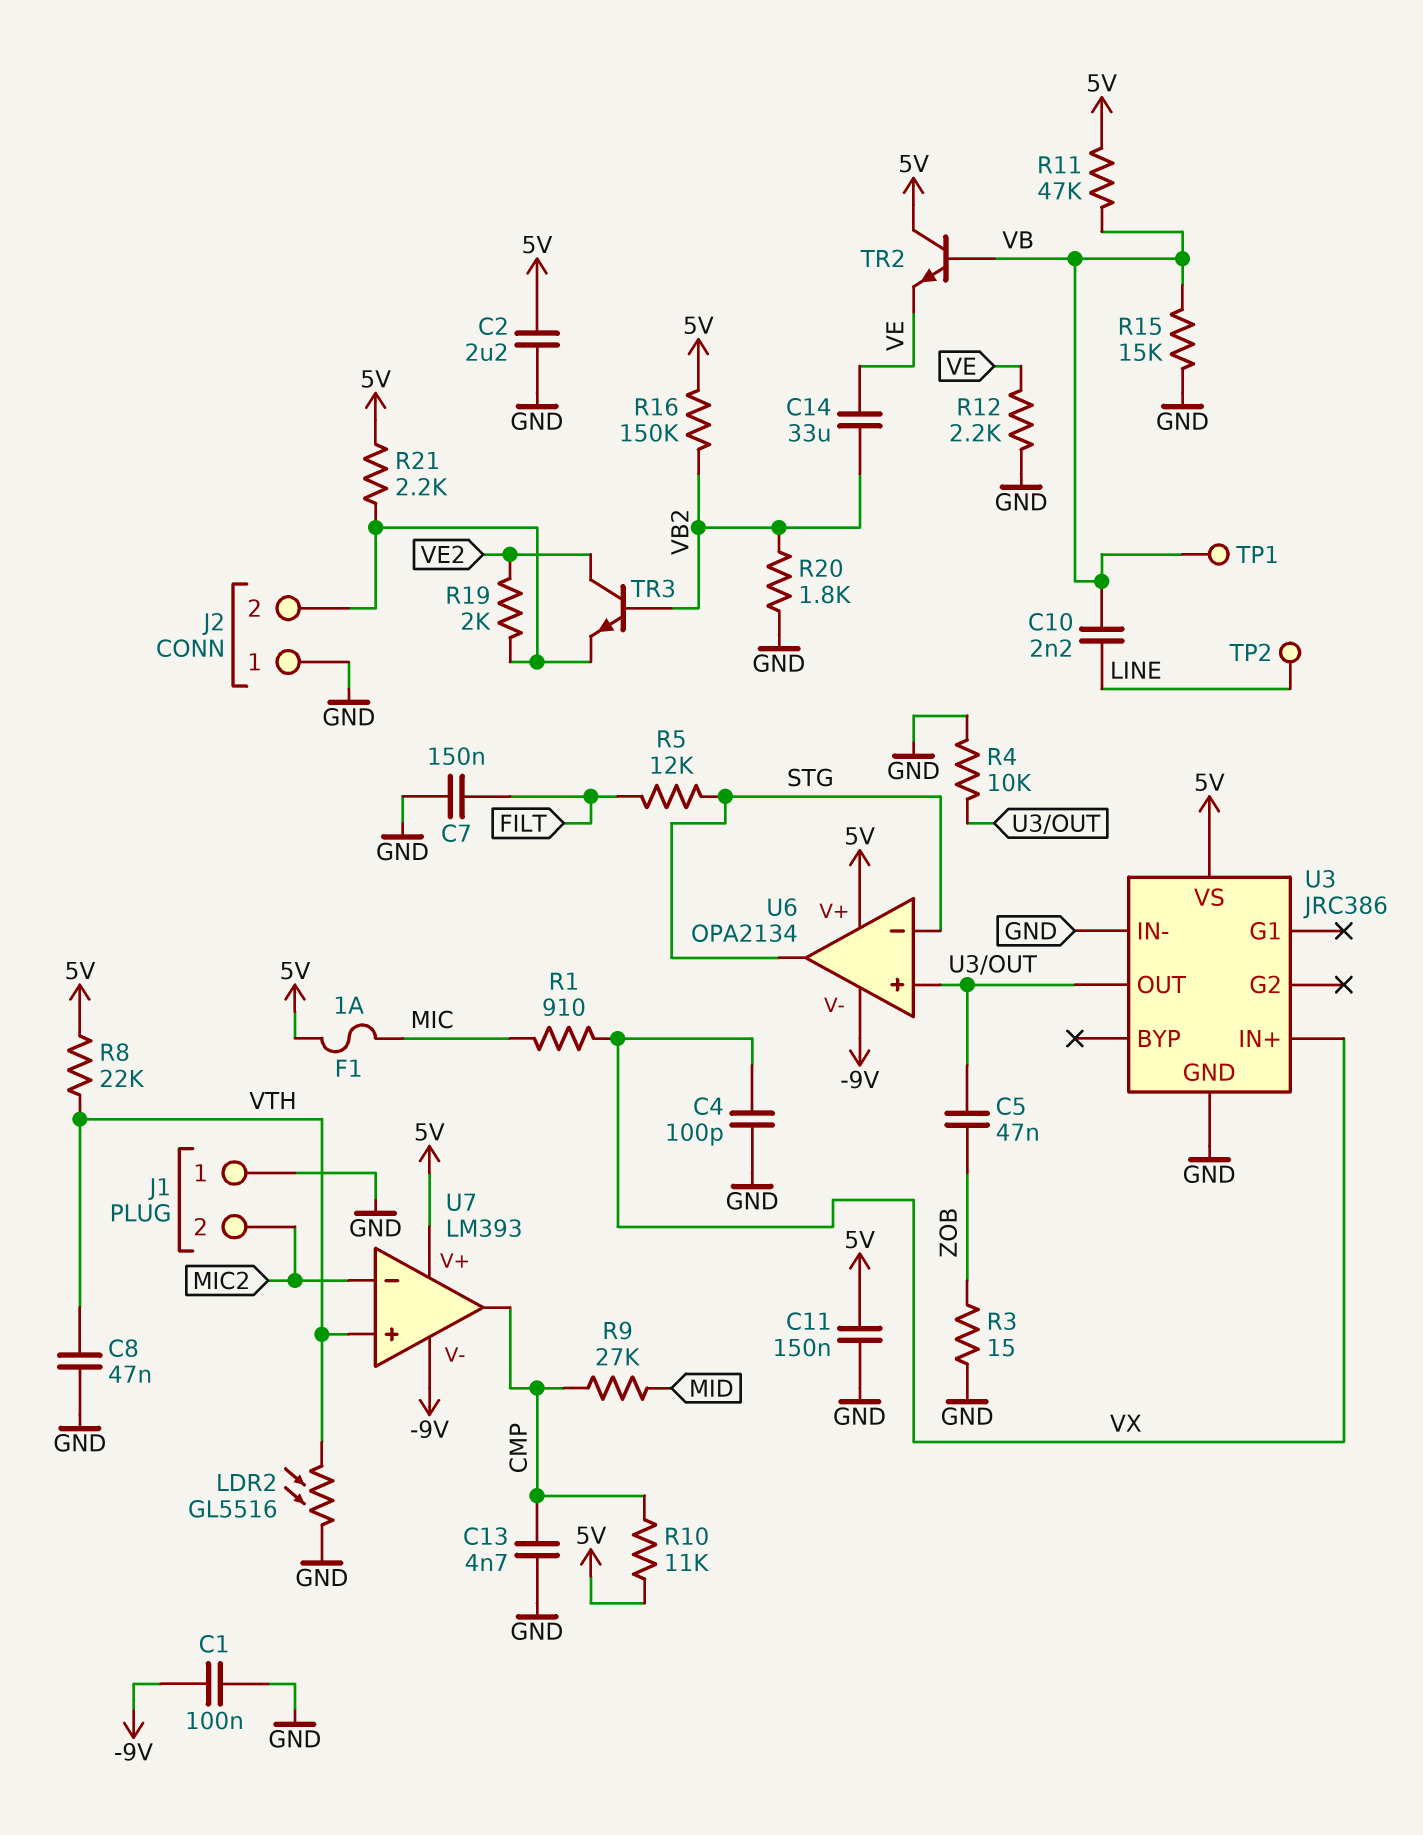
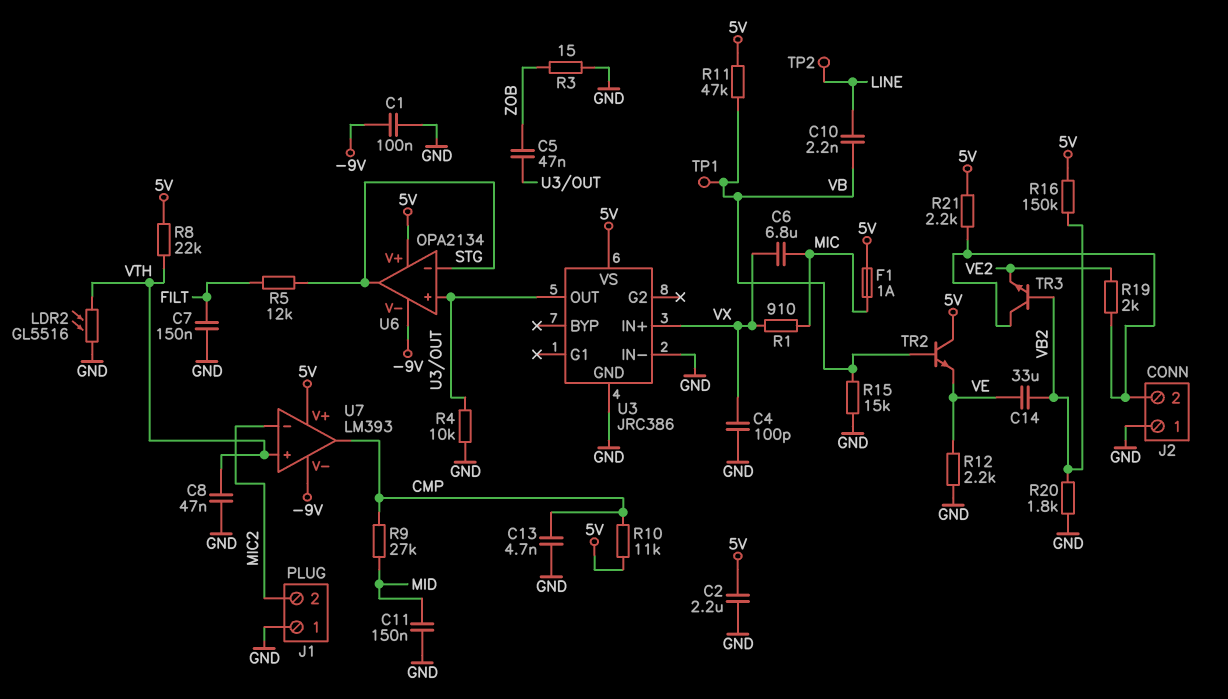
C6: none -> 6.8uF (MIC, VX)
C11: 150nF (5V, GND) -> 150nF (GND, MID)
TR3: NPN (B VB2, C VE2, E J2/2) -> NPN (B VB2, C J2/2, E VE2)

